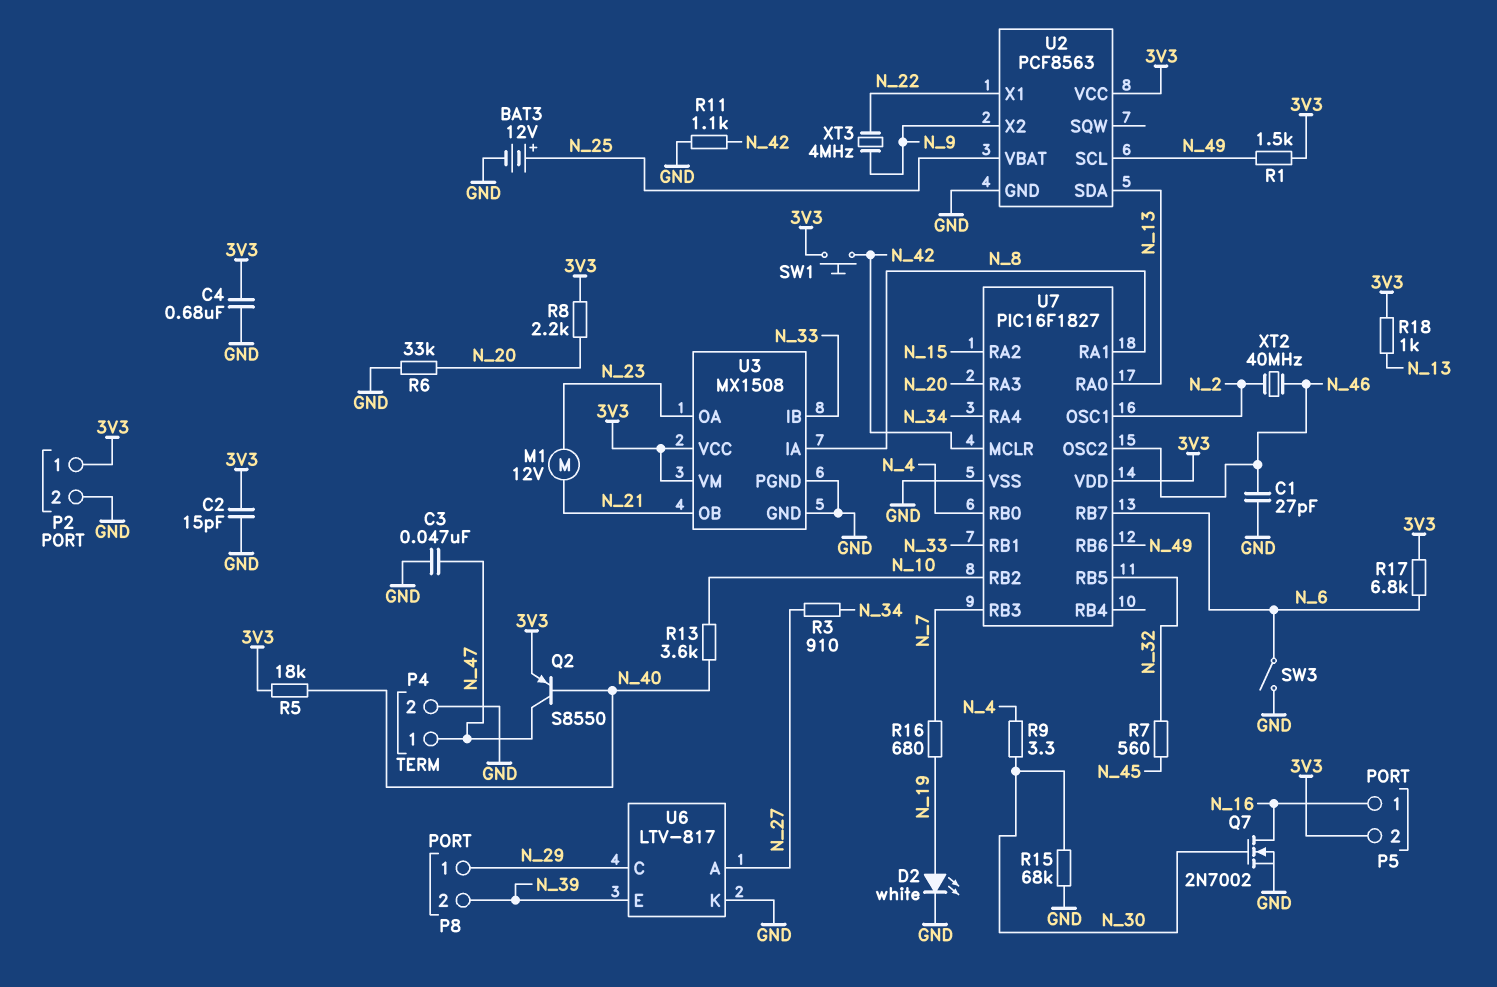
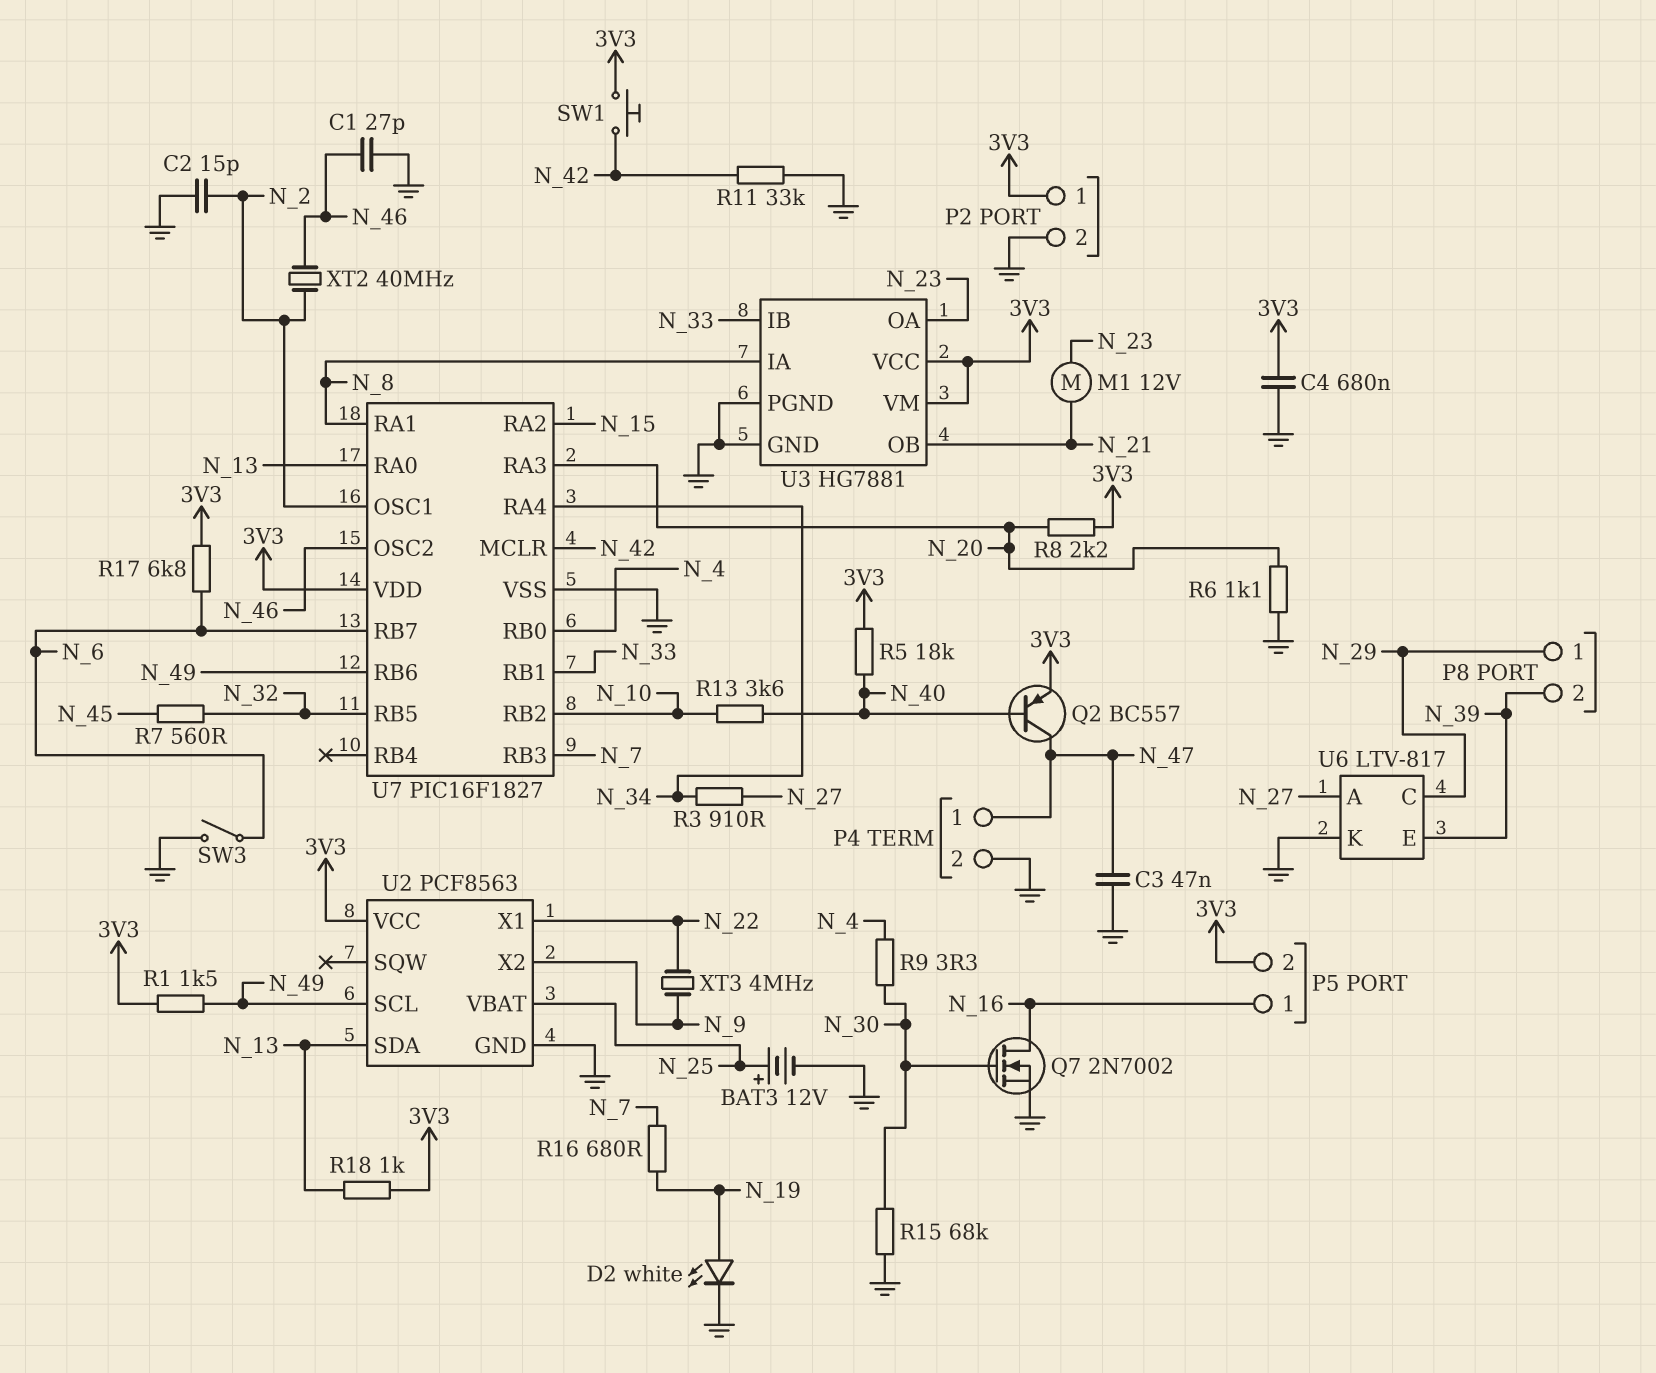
C2: 15pF (3V3, GND) -> 15pF (GND, N_2)
Q2: PNP S8550 (B N_40, C N_47, E 3V3) -> PNP BC557 (B N_40, C N_47, E 3V3)
R6: 33k (GND, N_20) -> 1.1k (GND, N_20)
R11: 1.1k (GND, N_42) -> 33k (GND, N_42)
U3: MX1508 -> HG7881

